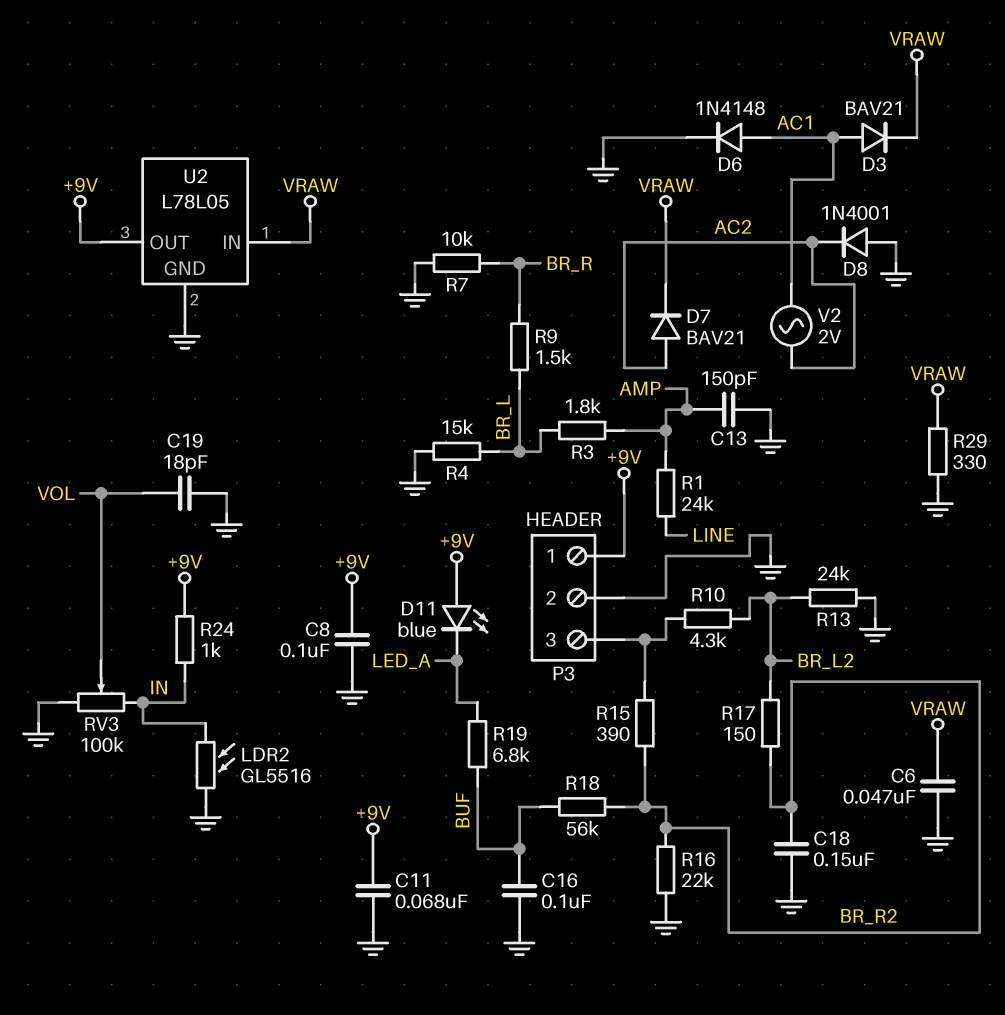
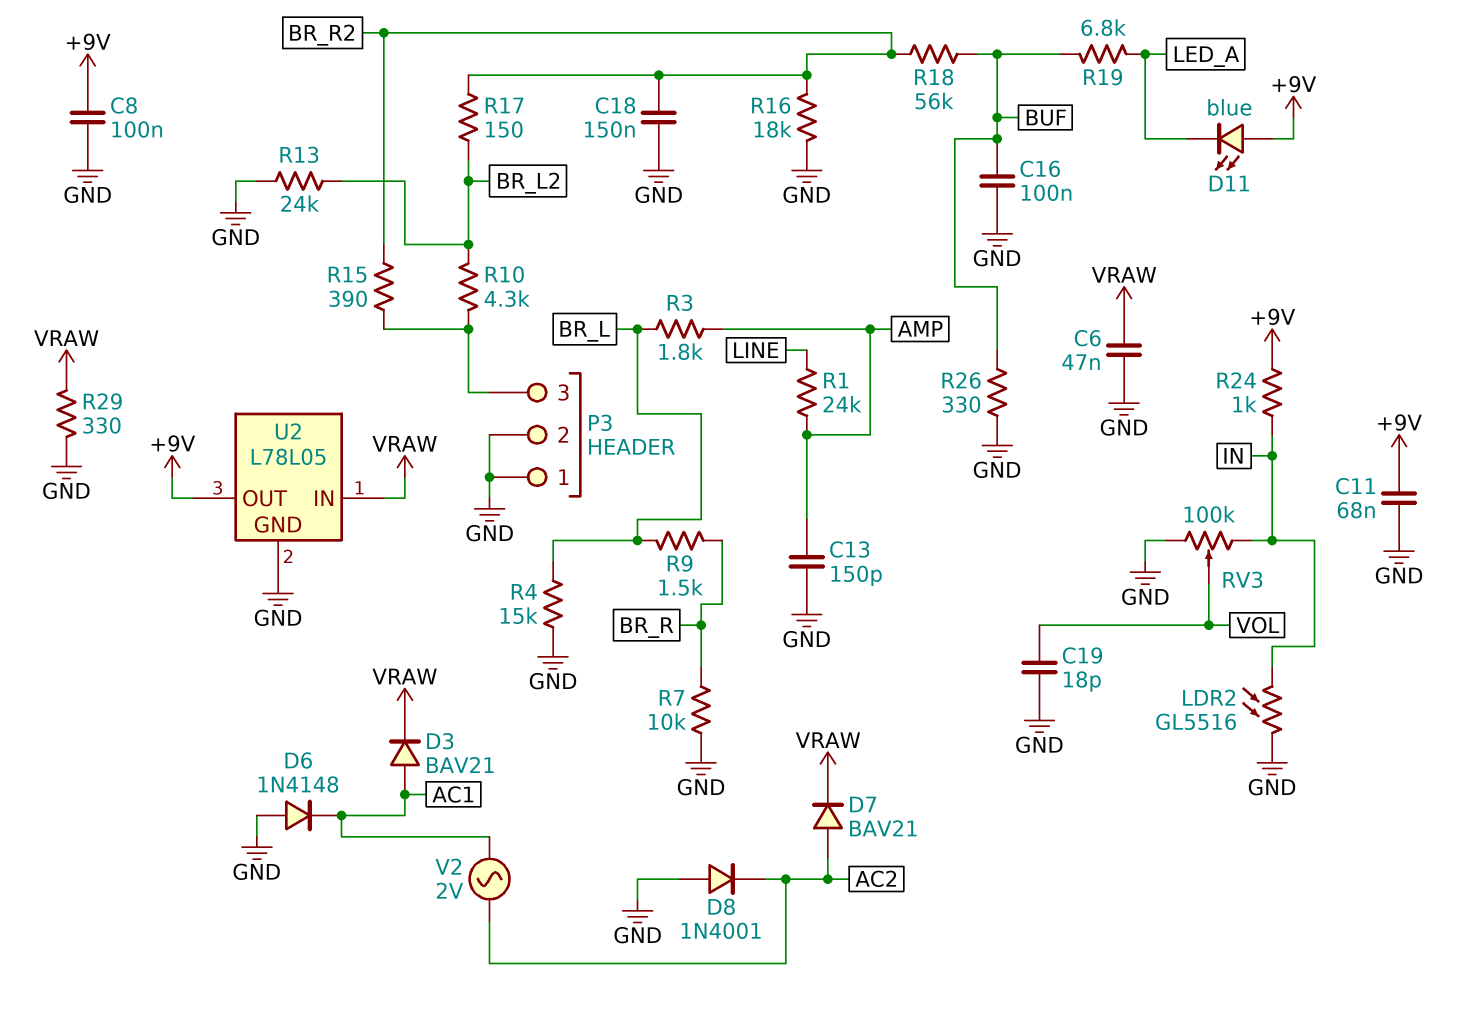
D6: diode 1N4148 (A AC1, K GND) -> diode 1N4148 (A GND, K AC1)
P3 pin 1: +9V -> GND
R16: 22k (BR_R2, GND) -> 18k (BR_R2, GND)
R26: none -> 330 (BUF, GND)

